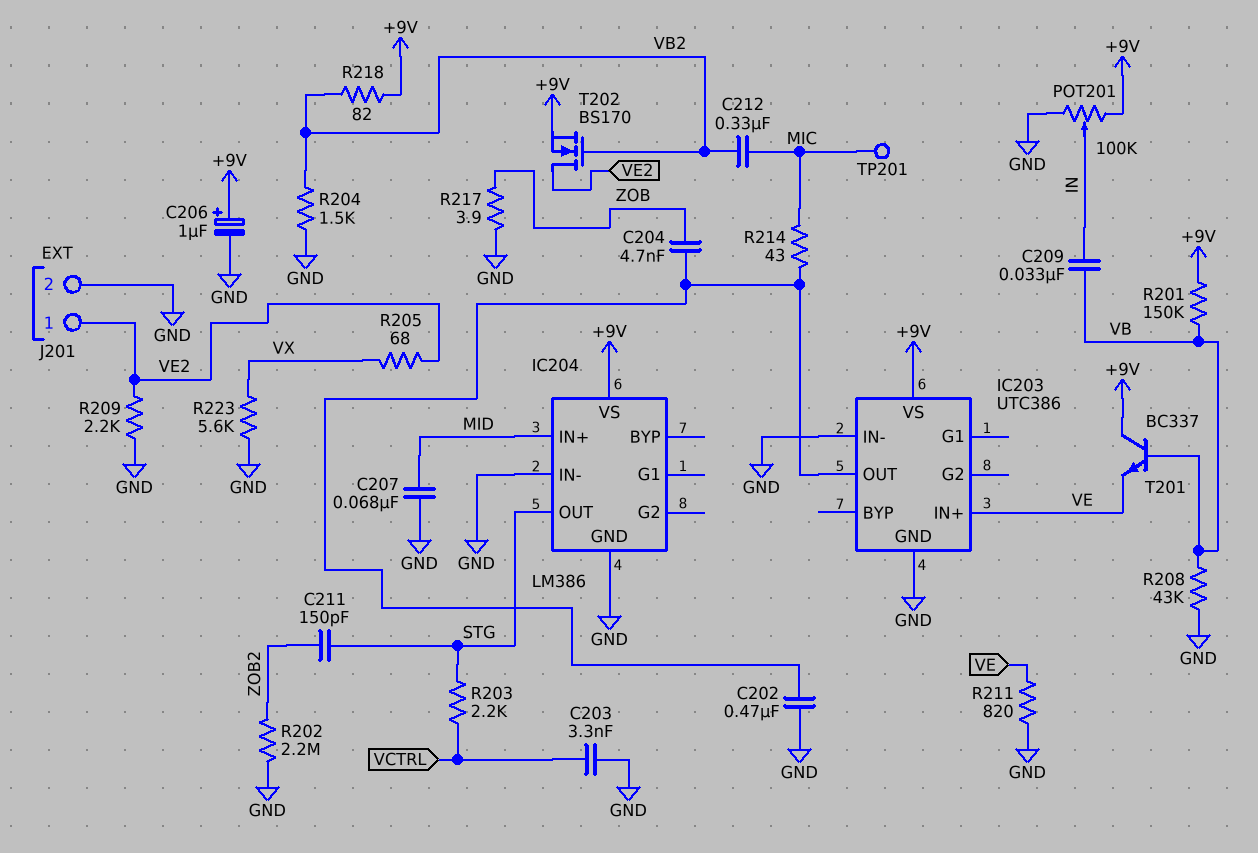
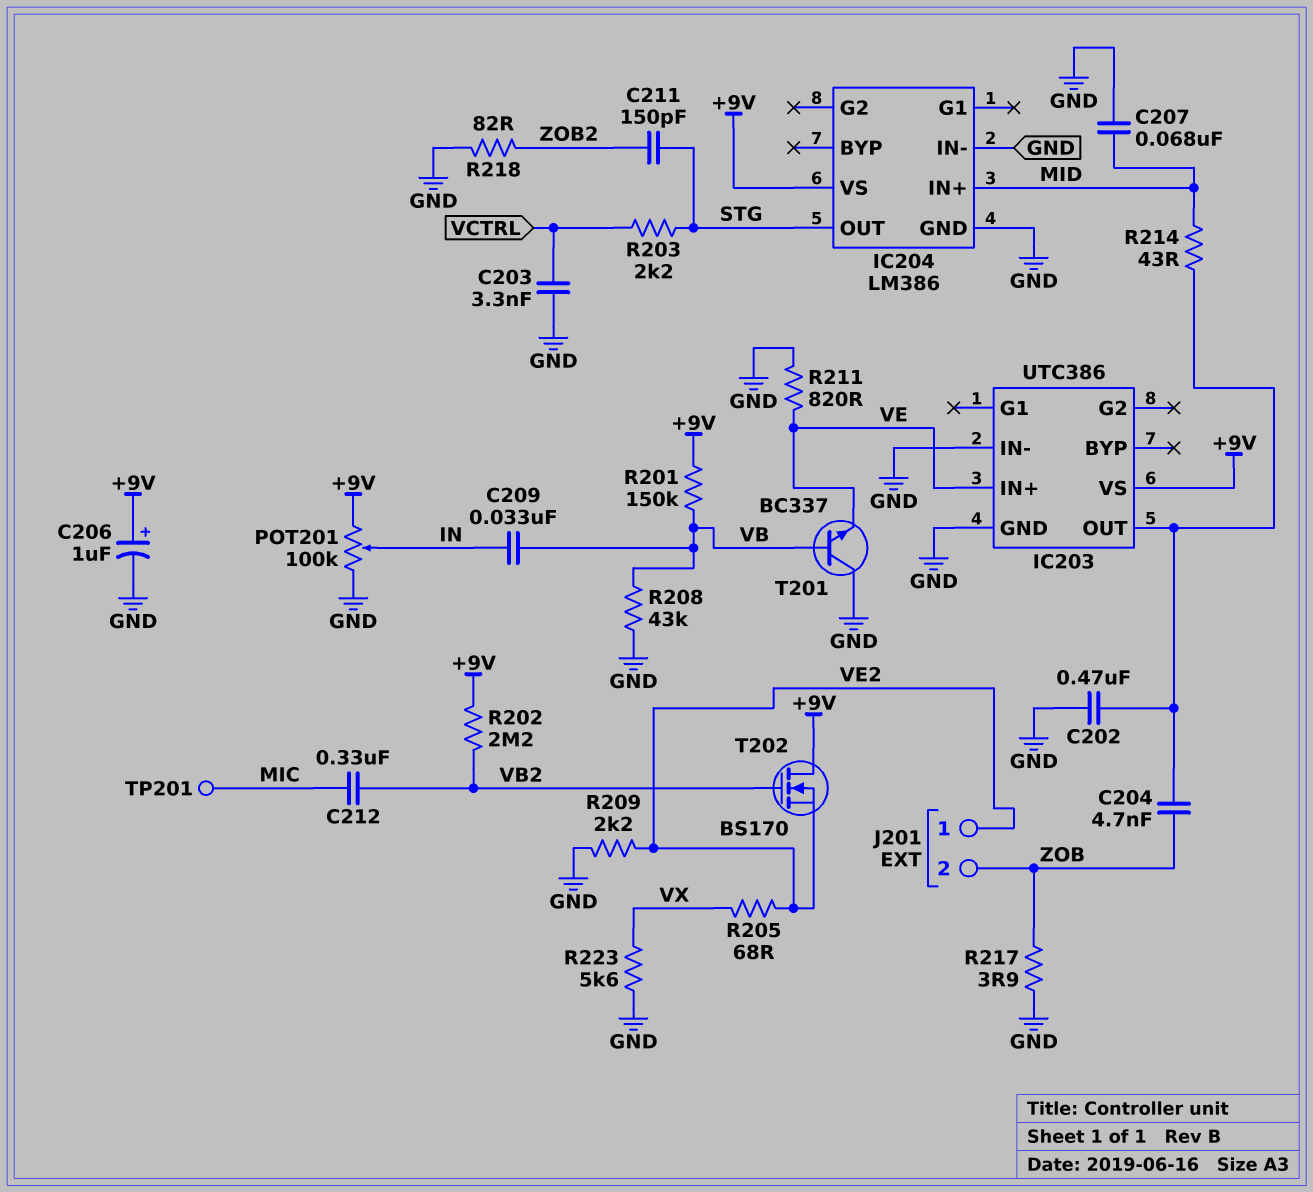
J201 pin 2: GND -> ZOB
R202: 2.2M (GND, ZOB2) -> 2.2M (+9V, VB2)
R204: 1.5k (GND, VB2) -> none
R214: 43 (IC203/OUT, MIC) -> 43 (IC203/OUT, MID)
R218: 82 (+9V, VB2) -> 82 (GND, ZOB2)
T201: NPN BC337 (B VB, C +9V, E VE) -> NPN BC337 (B VB, C GND, E VE)
T202: NMOS BS170 (G VB2, D VE2, S +9V) -> NMOS BS170 (G VB2, D +9V, S VE2)

